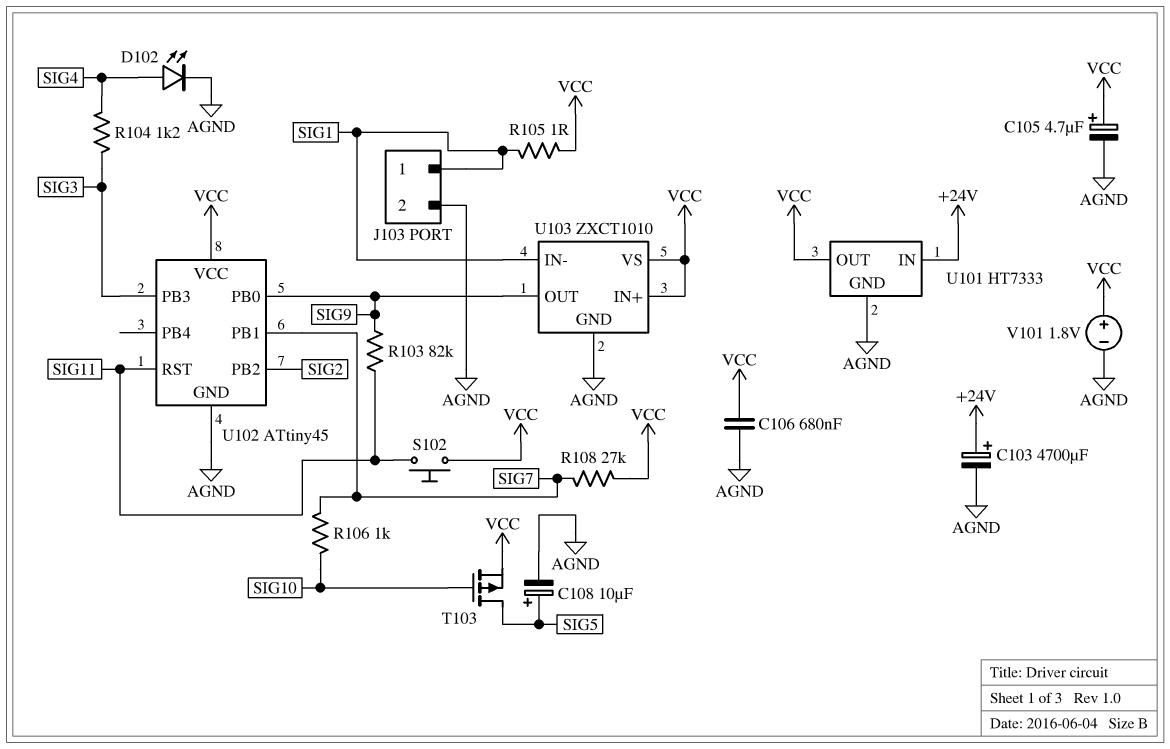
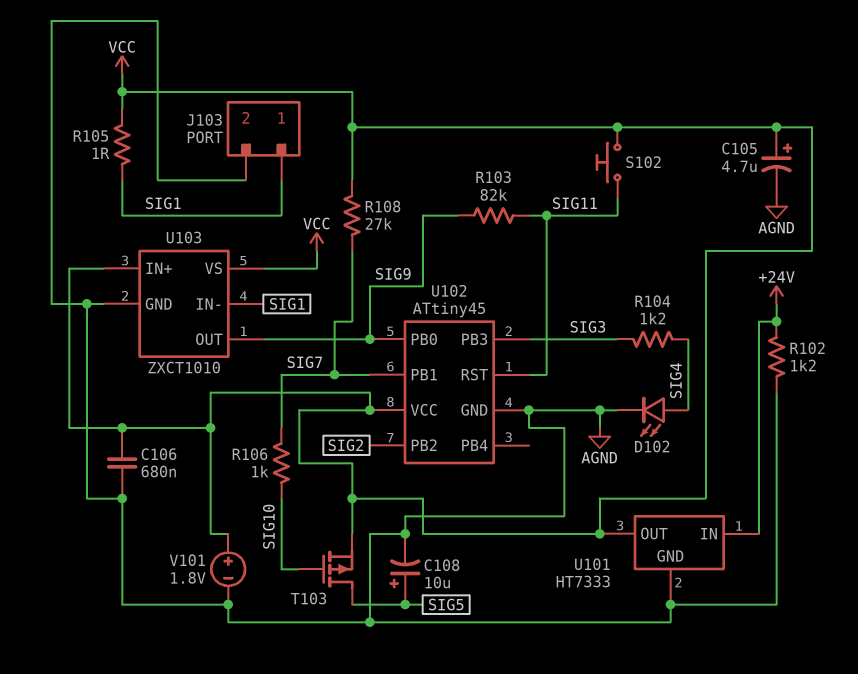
C103: 4700uF (plus +24V, minus AGND) -> none
R102: none -> 1.2k (+24V, AGND)

